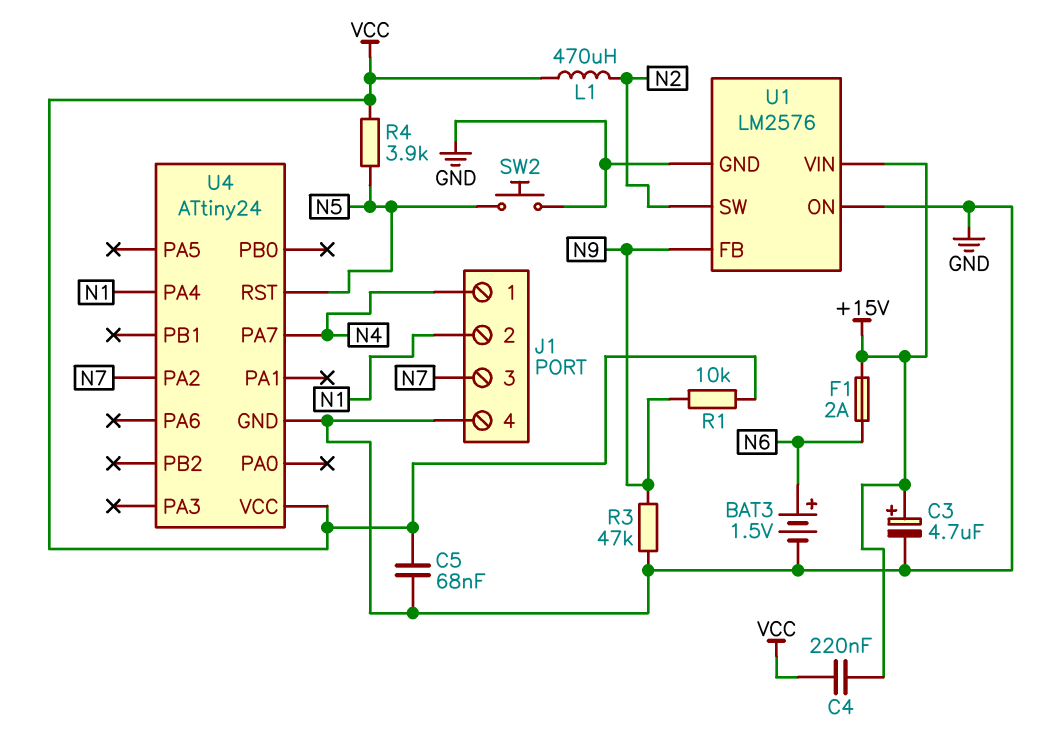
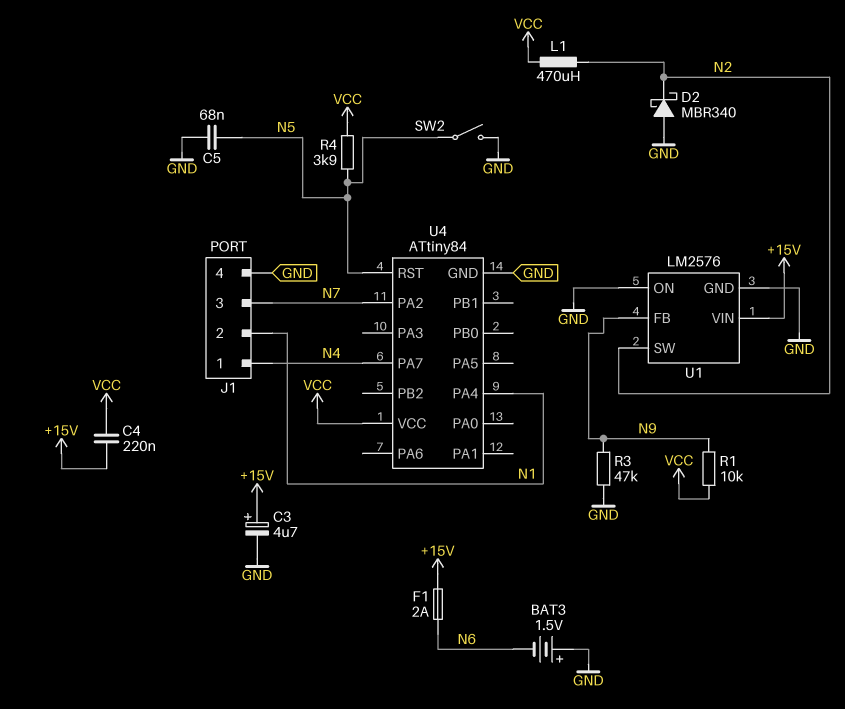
BAT3: 1.5V (plus N6, minus GND) -> 1.5V (plus GND, minus N6)
C5: 68nF (GND, VCC) -> 68nF (GND, N5)
D2: none -> schottky MBR340 (A GND, K N2)
SW2: button (GND, N5) -> switch (GND, N5)
U4: ATtiny24 -> ATtiny84

